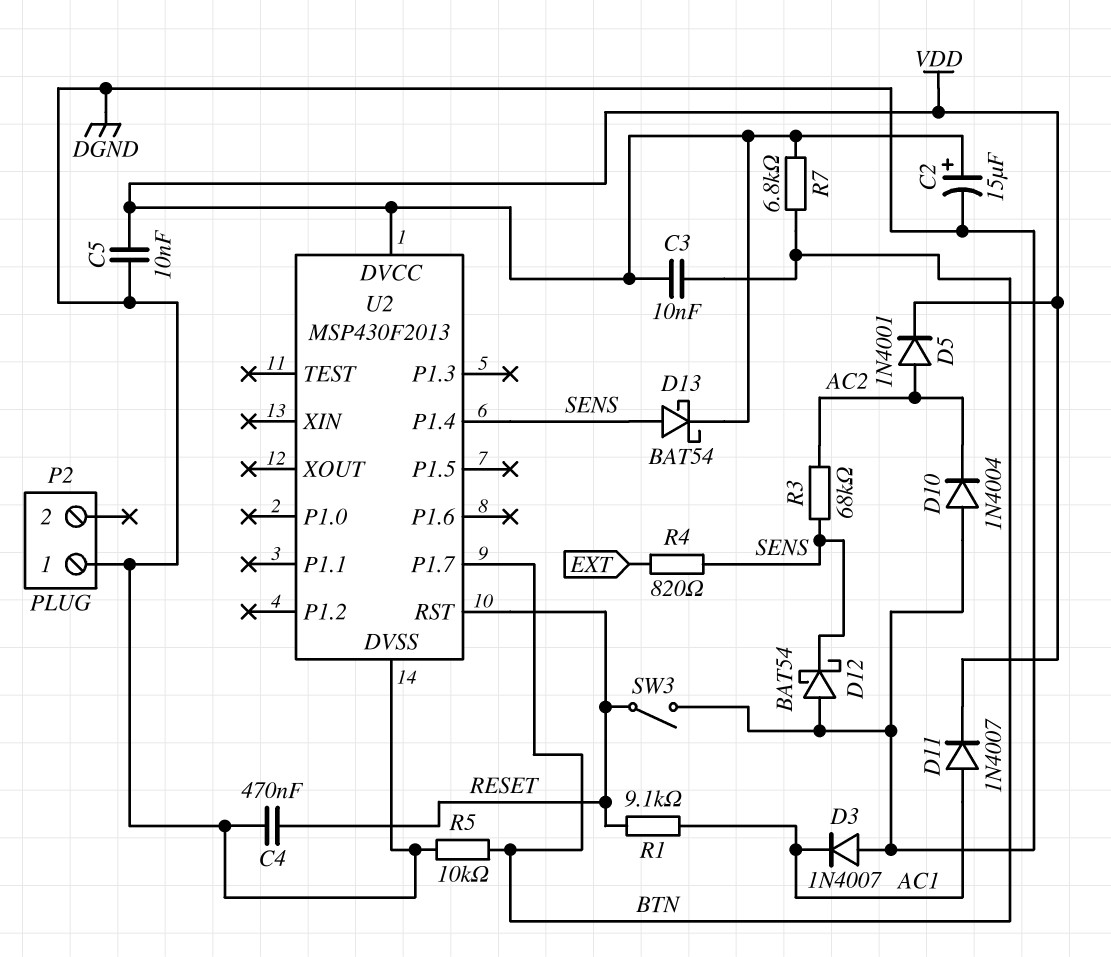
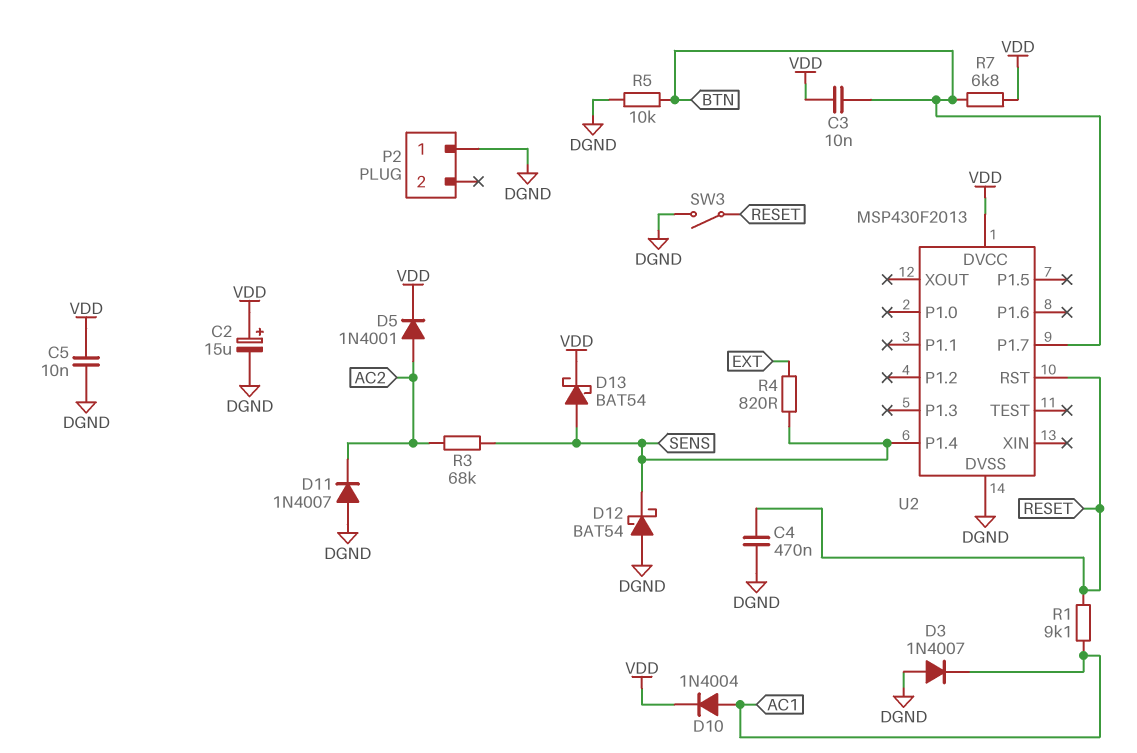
D10: diode 1N4004 (A DGND, K AC2) -> diode 1N4004 (A AC1, K VDD)
D11: diode 1N4007 (A AC1, K VDD) -> diode 1N4007 (A DGND, K AC2)

